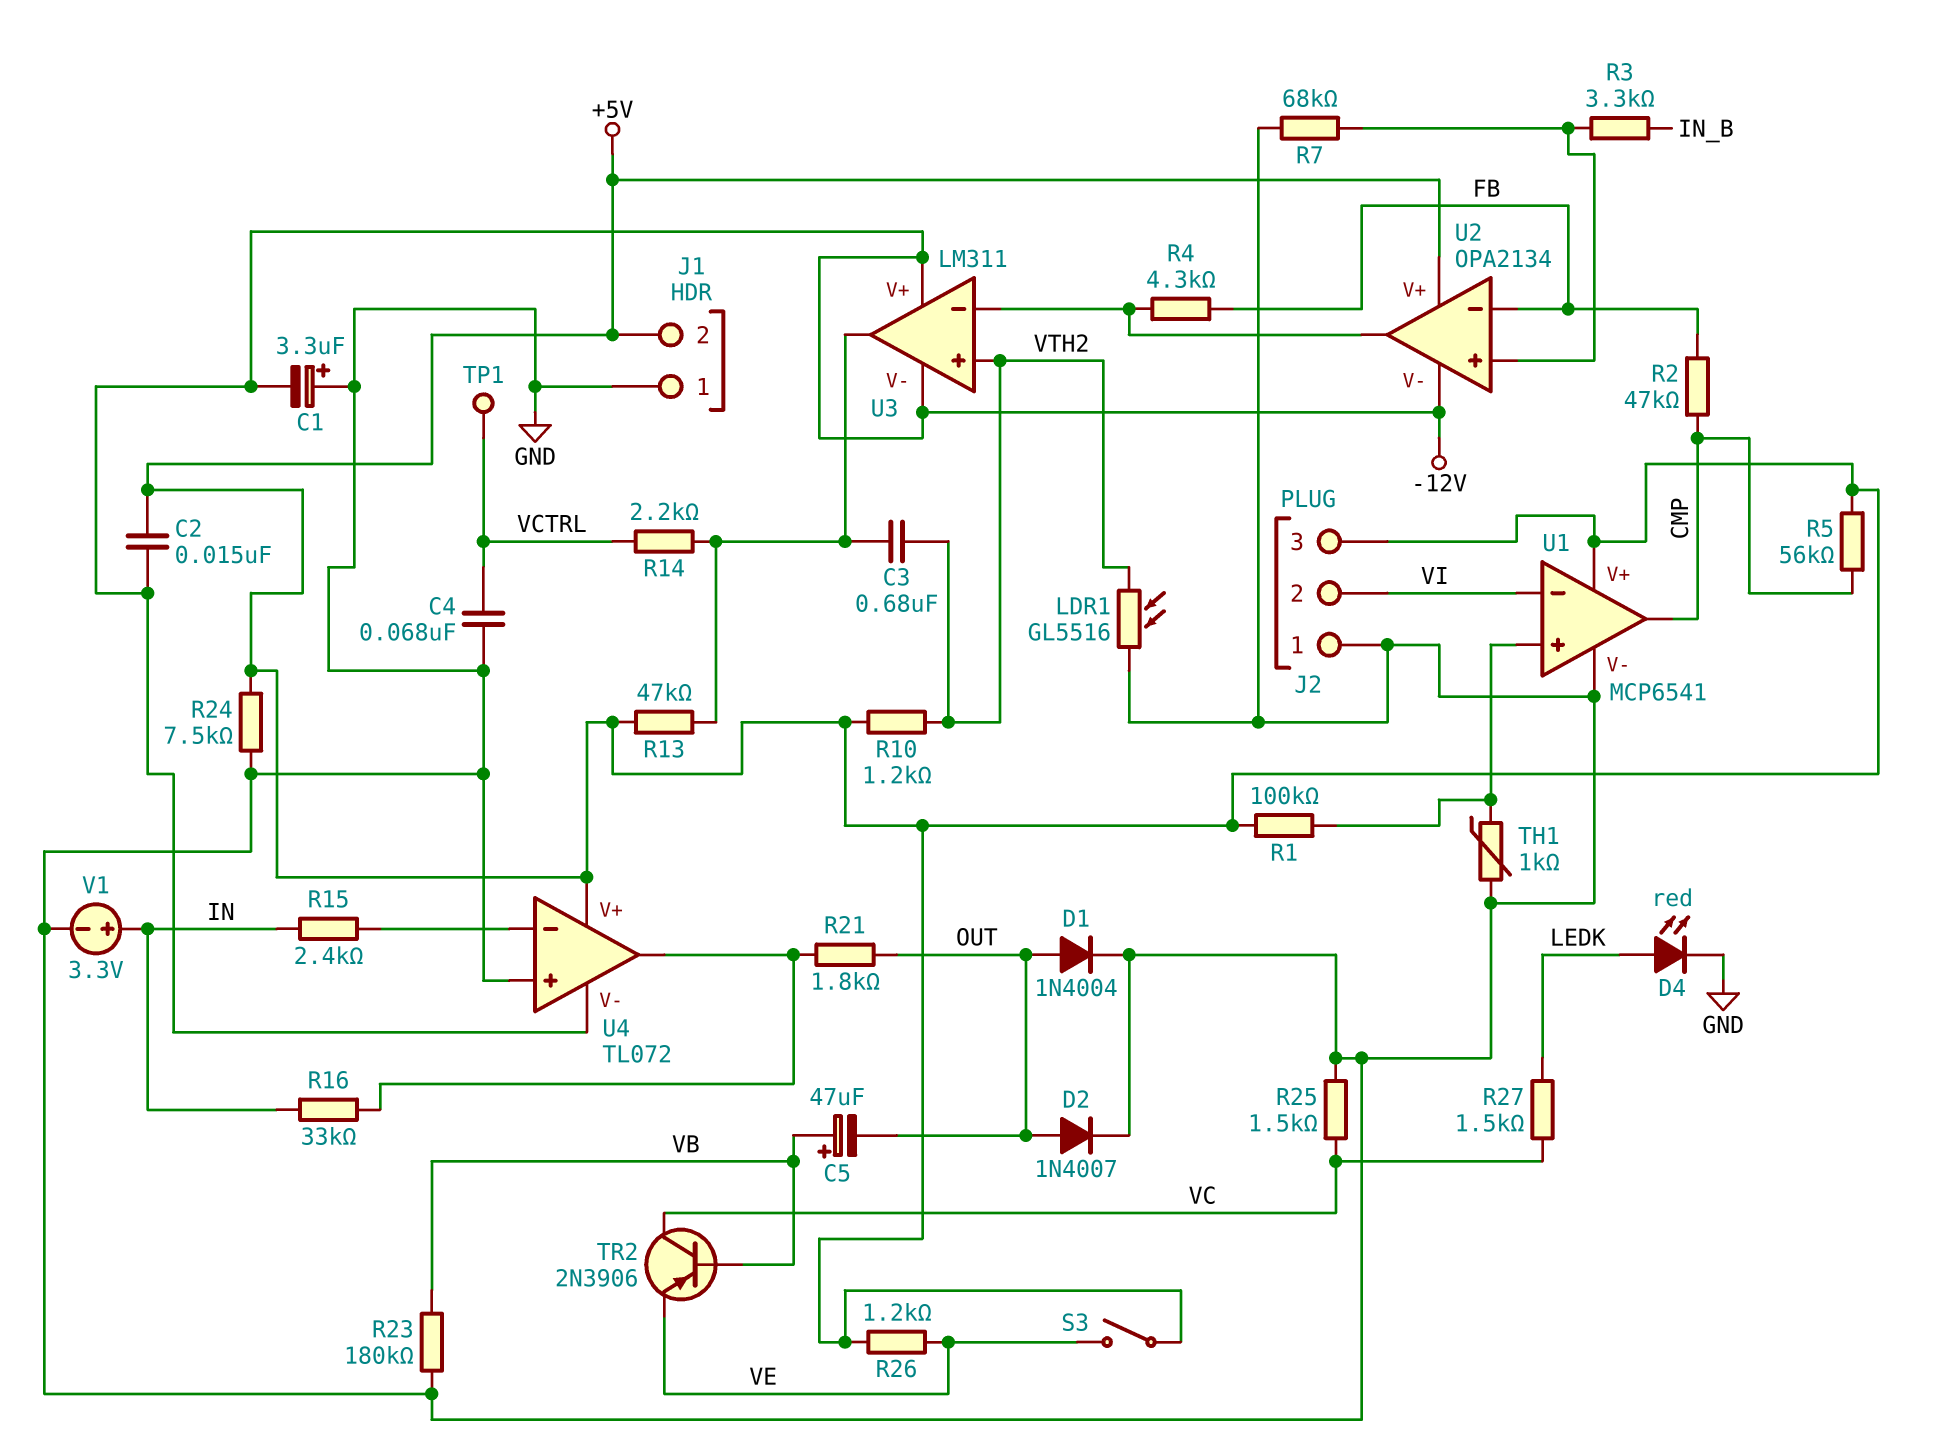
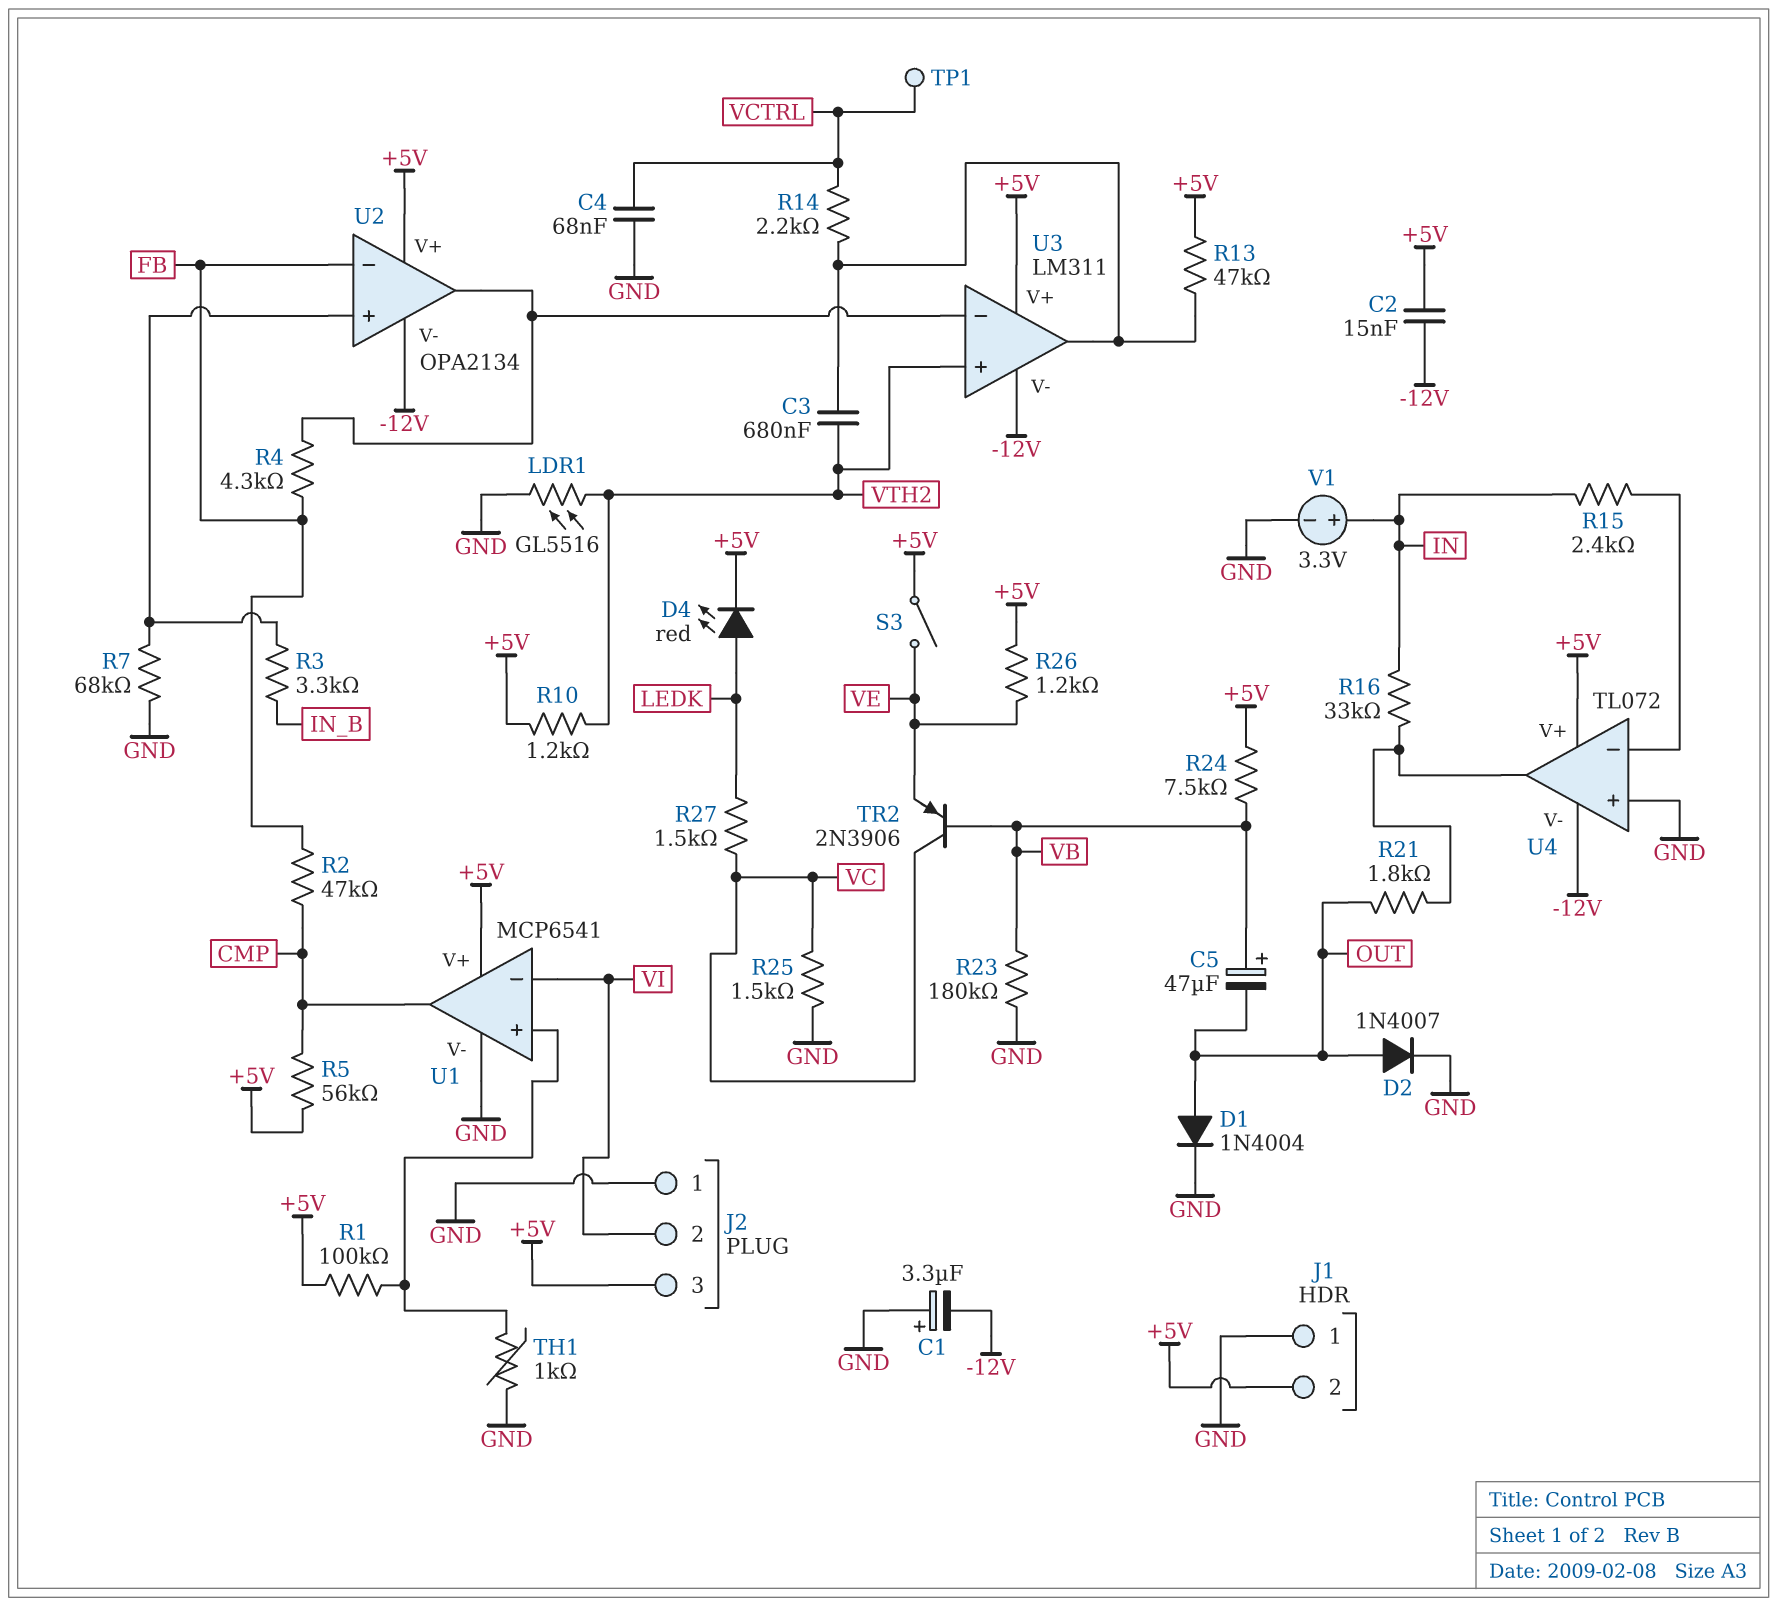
D4: LED red (A LEDK, K GND) -> LED red (A LEDK, K +5V)
R24: 7.5k (+5V, GND) -> 7.5k (+5V, VB)
U3 pin V+: -12V -> +5V

